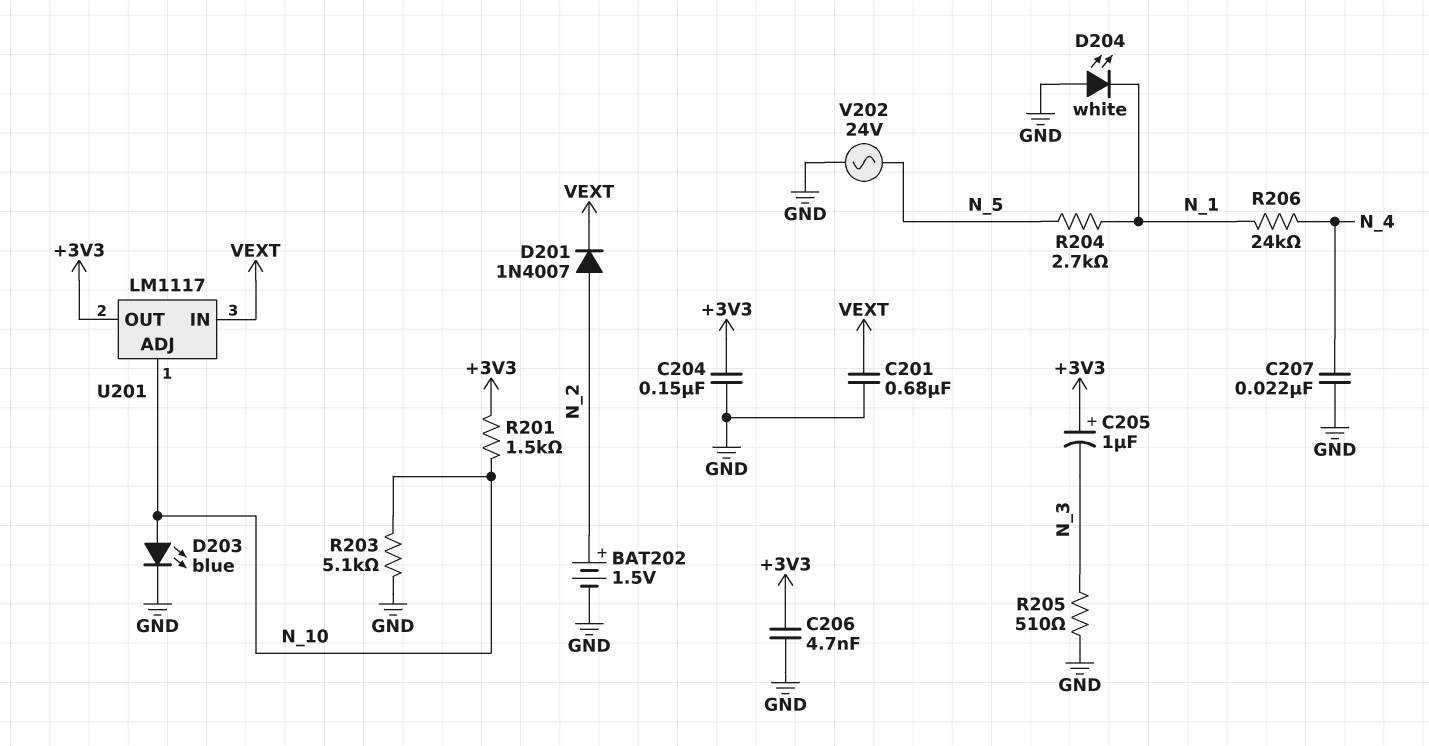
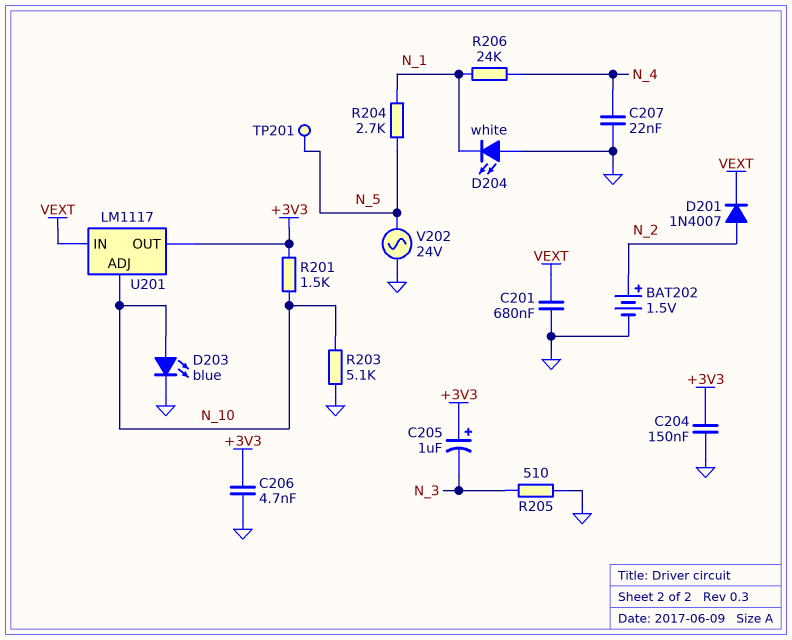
TP201: none -> test point (N_5)

